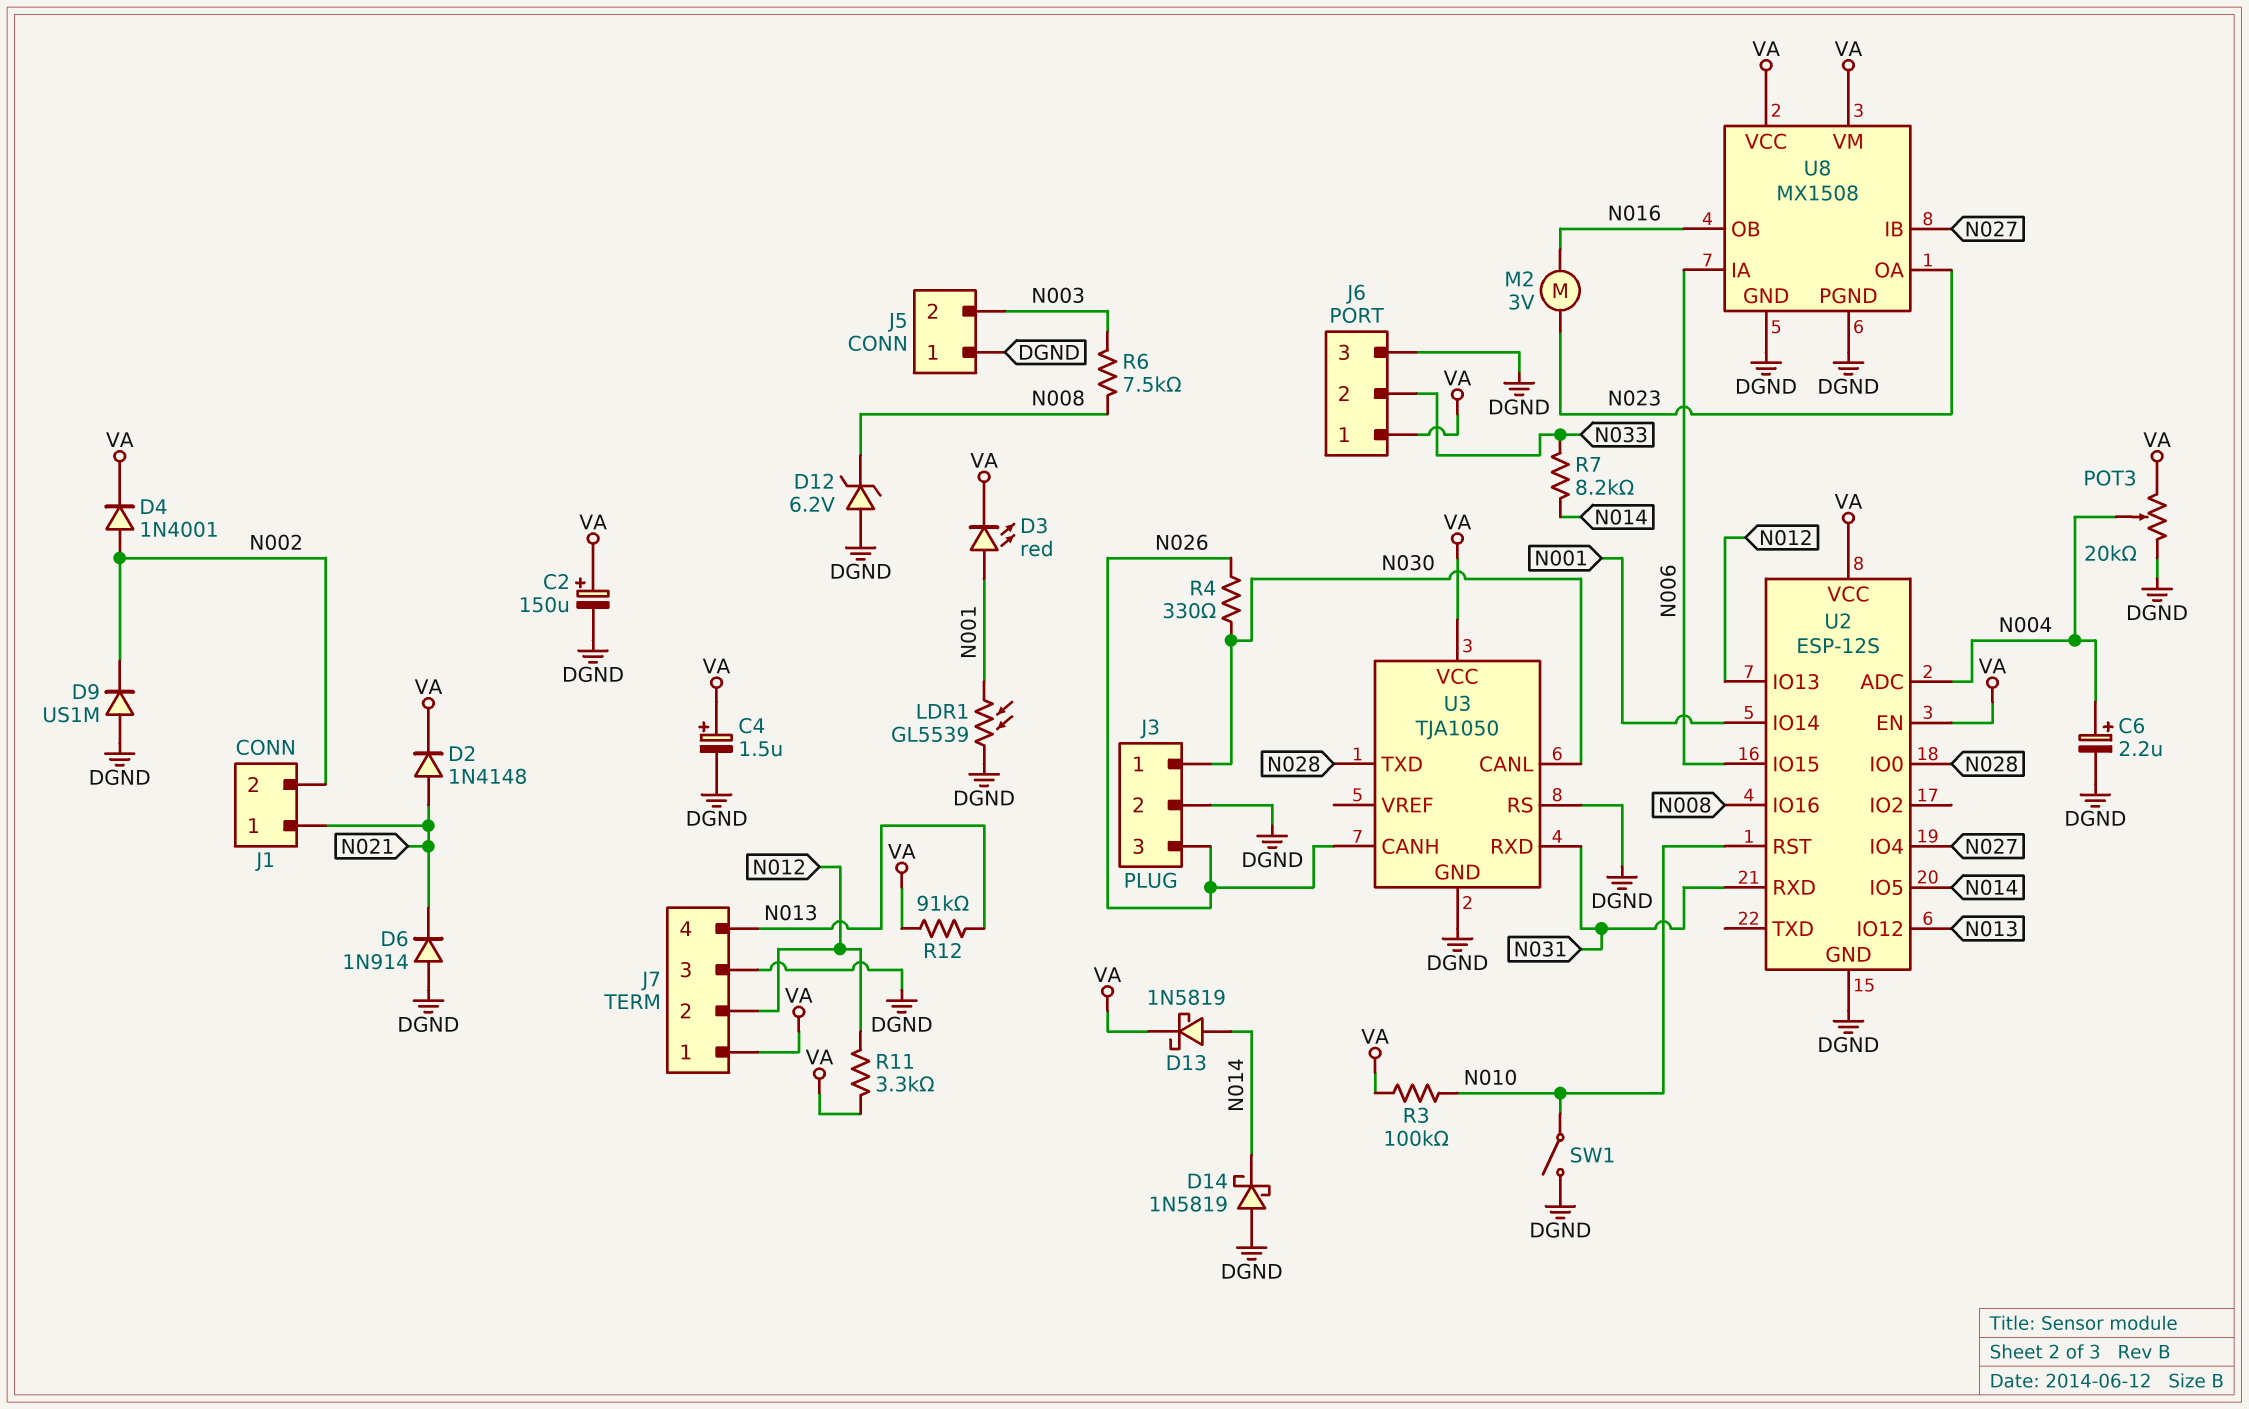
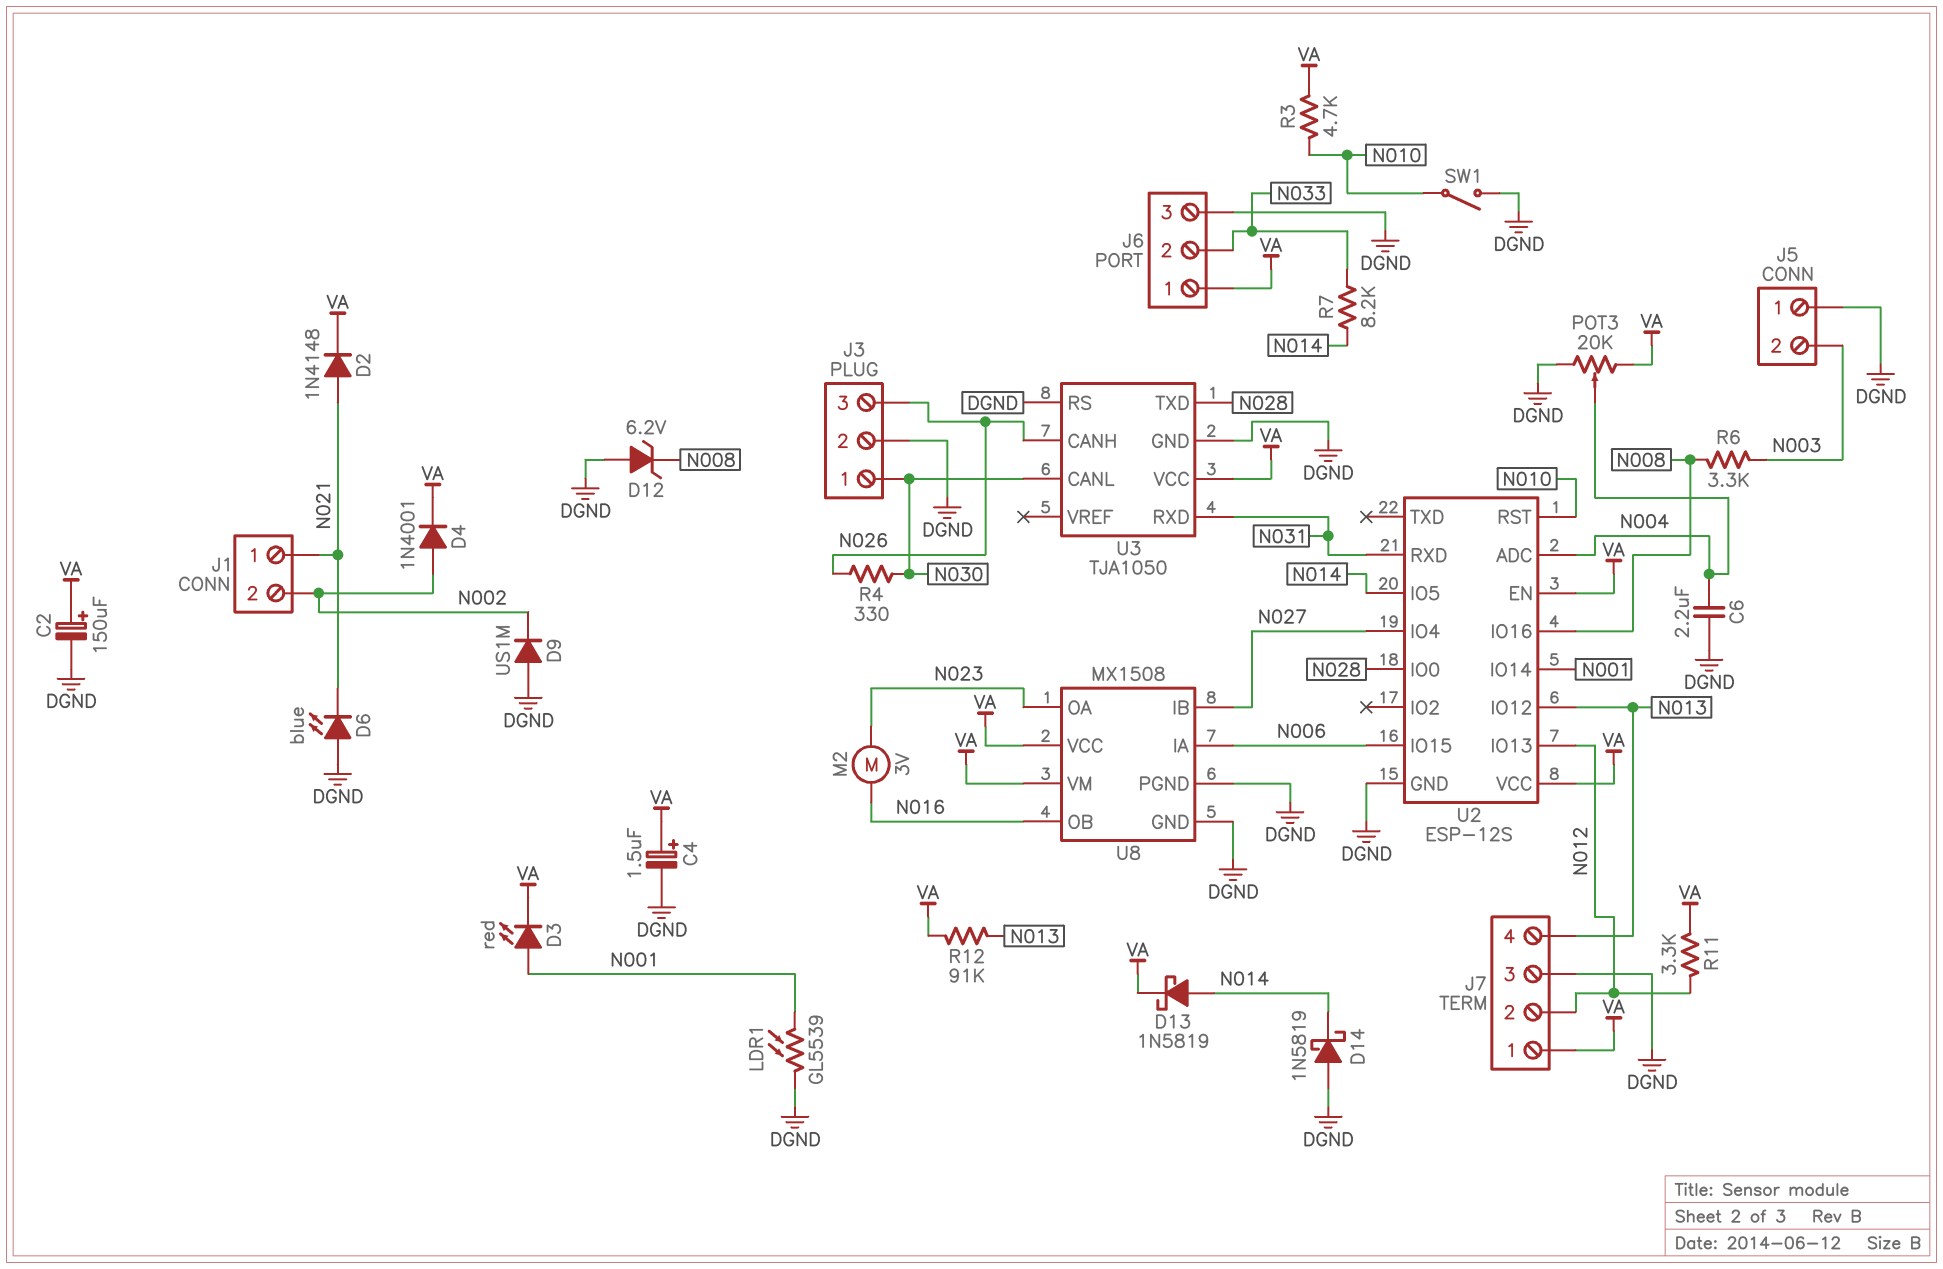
C6: 2.2uF (plus N004, minus DGND) -> 2.2uF (DGND, N004)
D6: diode 1N914 (A DGND, K N021) -> LED blue (A DGND, K N021)
R3: 100k (N010, VA) -> 4.7k (N010, VA)
R6: 7.5k (N003, N008) -> 3.3k (N003, N008)

